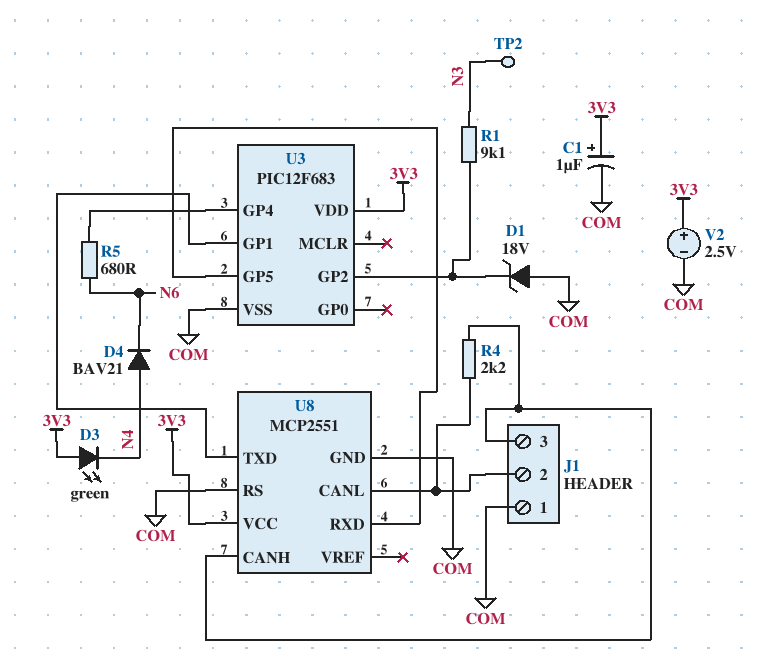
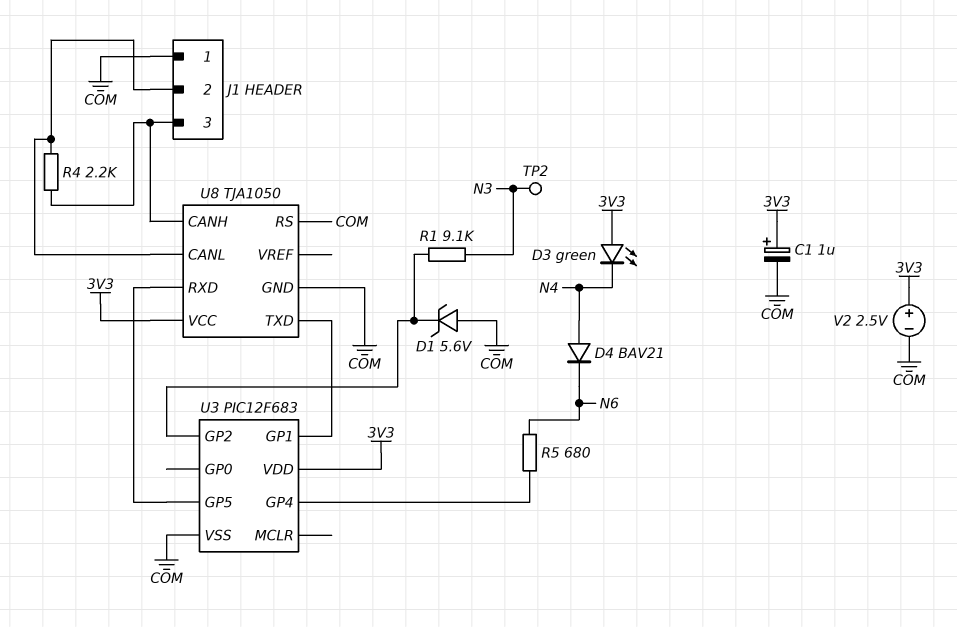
D1: zener 18V (A COM, K U3/GP2) -> zener 5.6V (A COM, K U3/GP2)
U8: MCP2551 -> TJA1050

